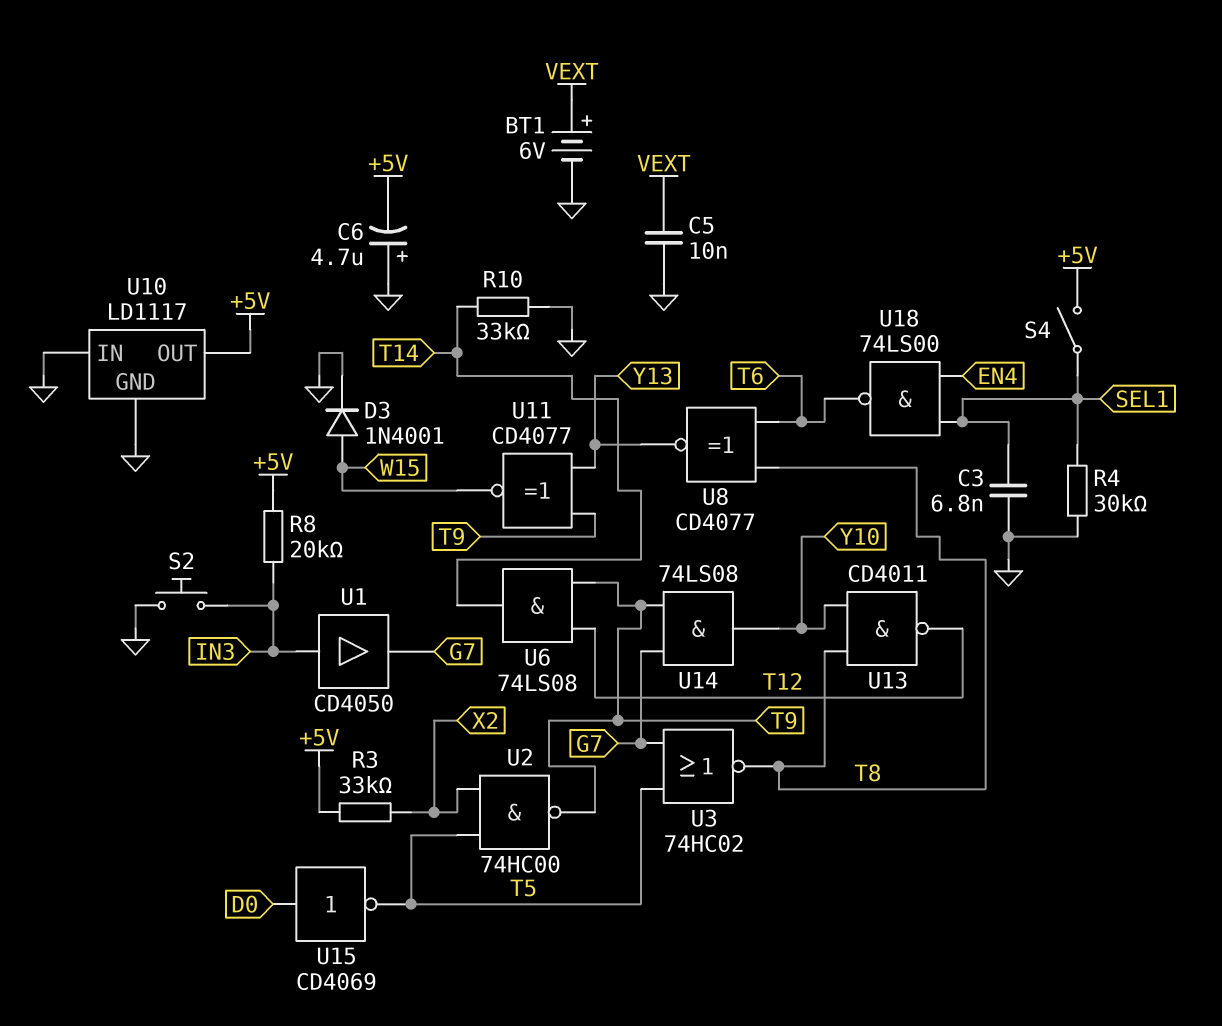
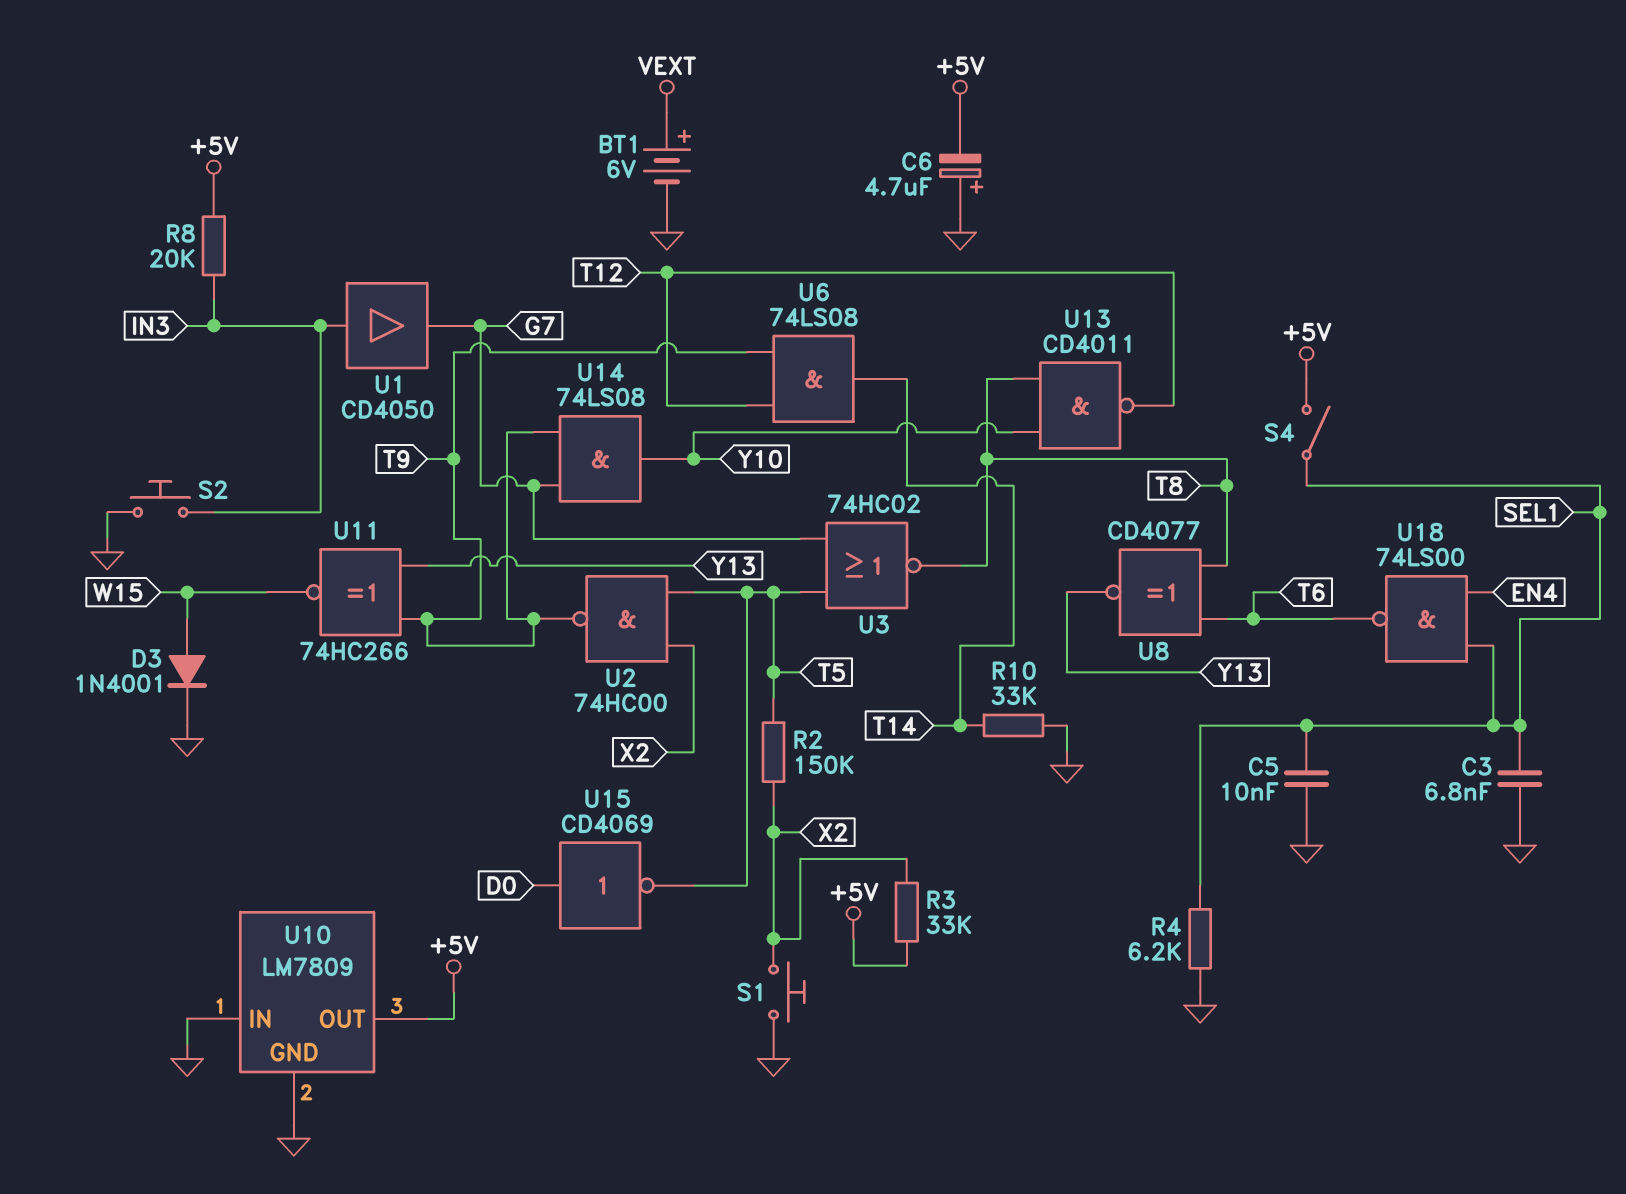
C5: 10nF (GND, VEXT) -> 10nF (GND, SEL1)
R2: none -> 150k (T5, X2)
R4: 30k (GND, SEL1) -> 6.2k (GND, SEL1)
S1: none -> button (GND, X2)
U10: LD1117 -> LM7809
U11: XNOR CD4077 (in T9, in Y13, out W15) -> XNOR 74HC266 (in T9, in Y13, out W15)

